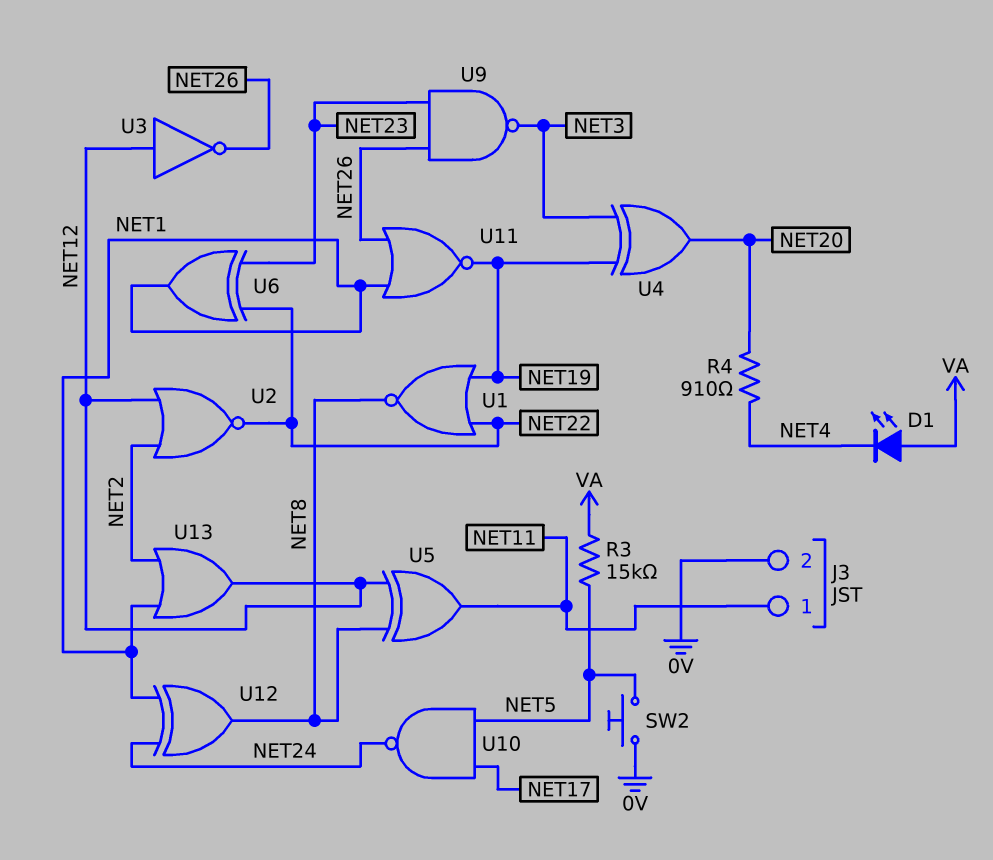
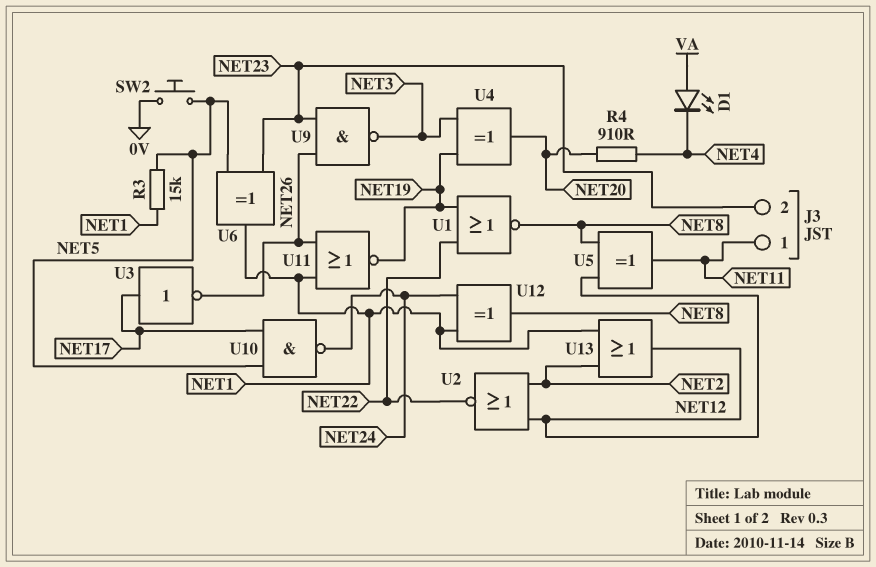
J3 pin 2: 0V -> NET23
R3: 15k (NET5, VA) -> 15k (NET1, NET5)
U3: NOT (in NET12, out NET26) -> NOT (in NET17, out NET26)
U6: XOR (in NET22, in NET23, out NET1) -> XOR (in NET5, in NET23, out NET1)

